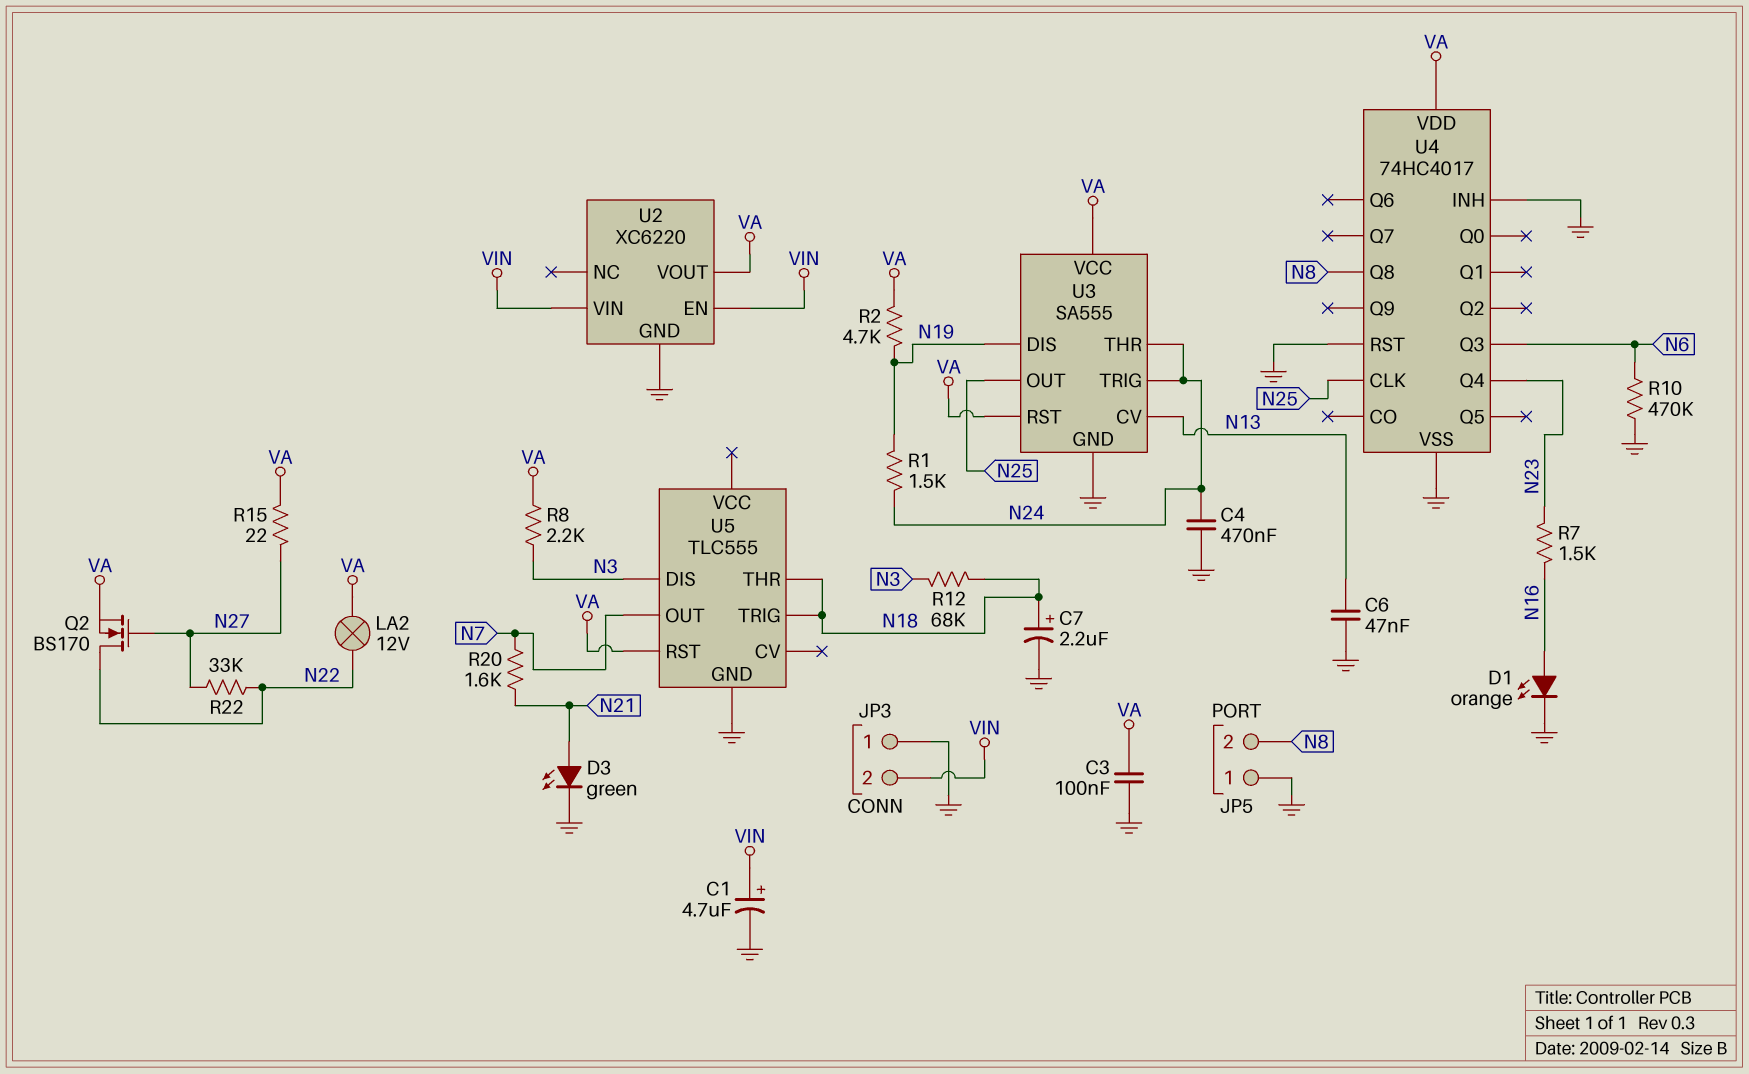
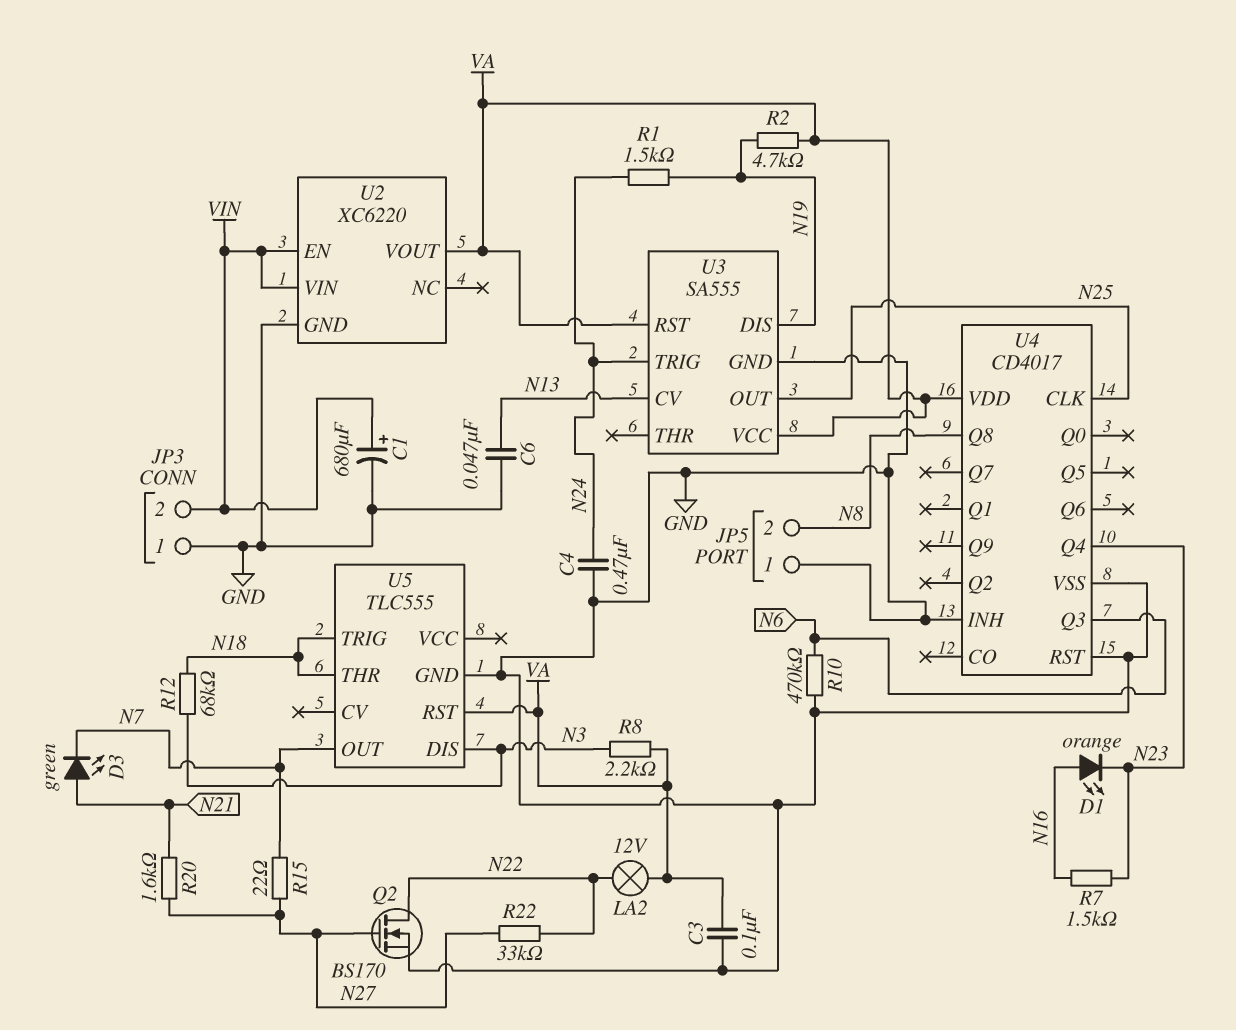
C1: 4.7uF (plus VIN, minus GND) -> 680uF (plus VIN, minus GND)
C7: 2.2uF (plus N18, minus GND) -> none
D1: LED orange (A N16, K GND) -> LED orange (A N16, K N23)
D3: LED green (A N21, K GND) -> LED green (A N21, K N7)
Q2: NMOS BS170 (G N27, D N22, S VA) -> NMOS BS170 (G N27, D N22, S GND)
R15: 22 (N27, VA) -> 22 (N7, N27)
R20: 1.6k (N7, N21) -> 1.6k (N21, N27)
U3 pin THR: N24 -> none
U4: 74HC4017 -> CD4017

